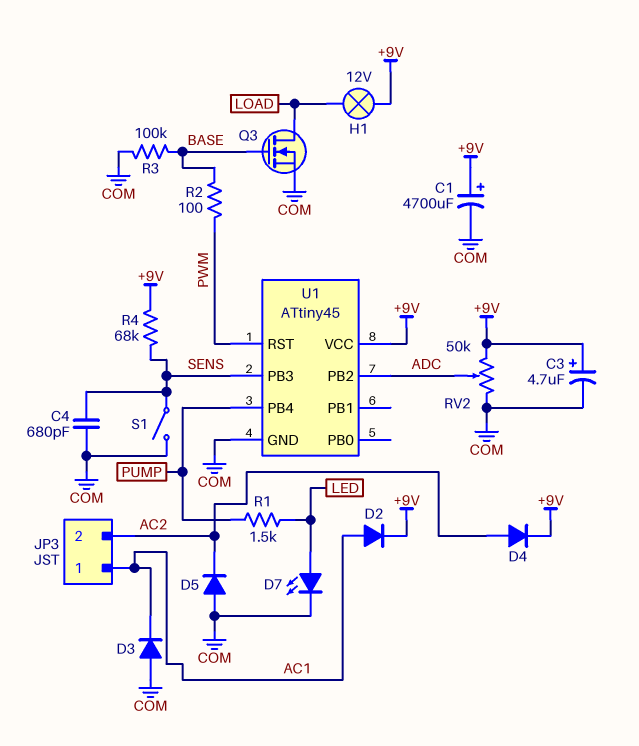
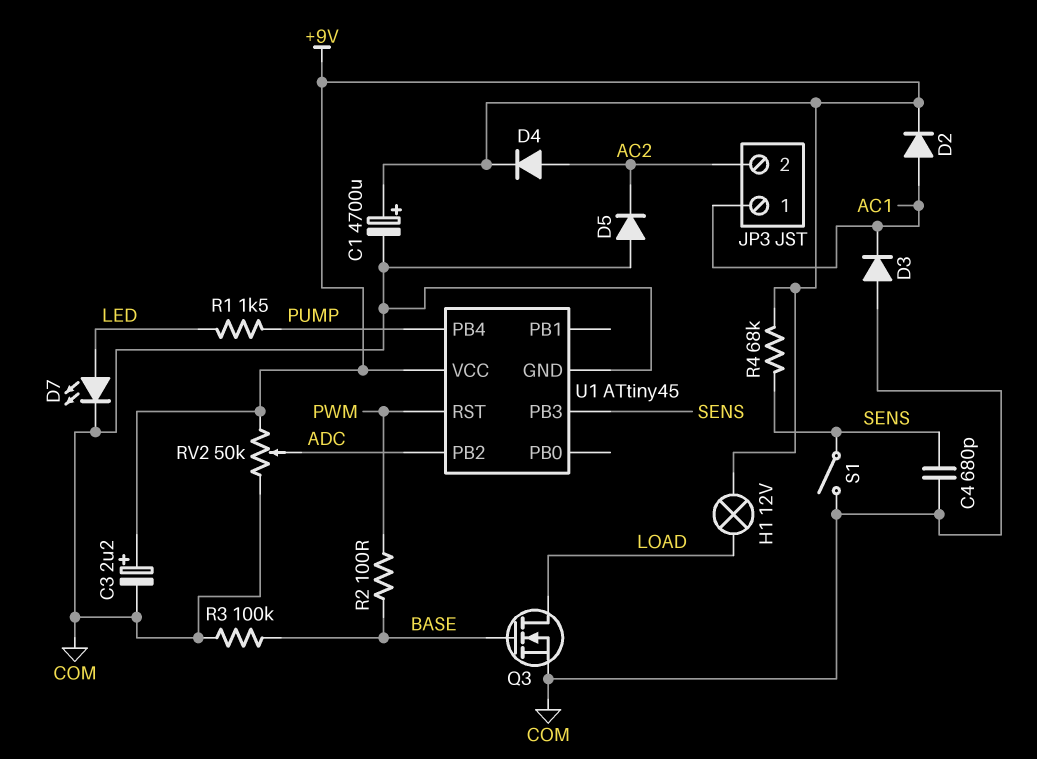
C3: 4.7uF (plus +9V, minus COM) -> 2.2uF (plus +9V, minus COM)

